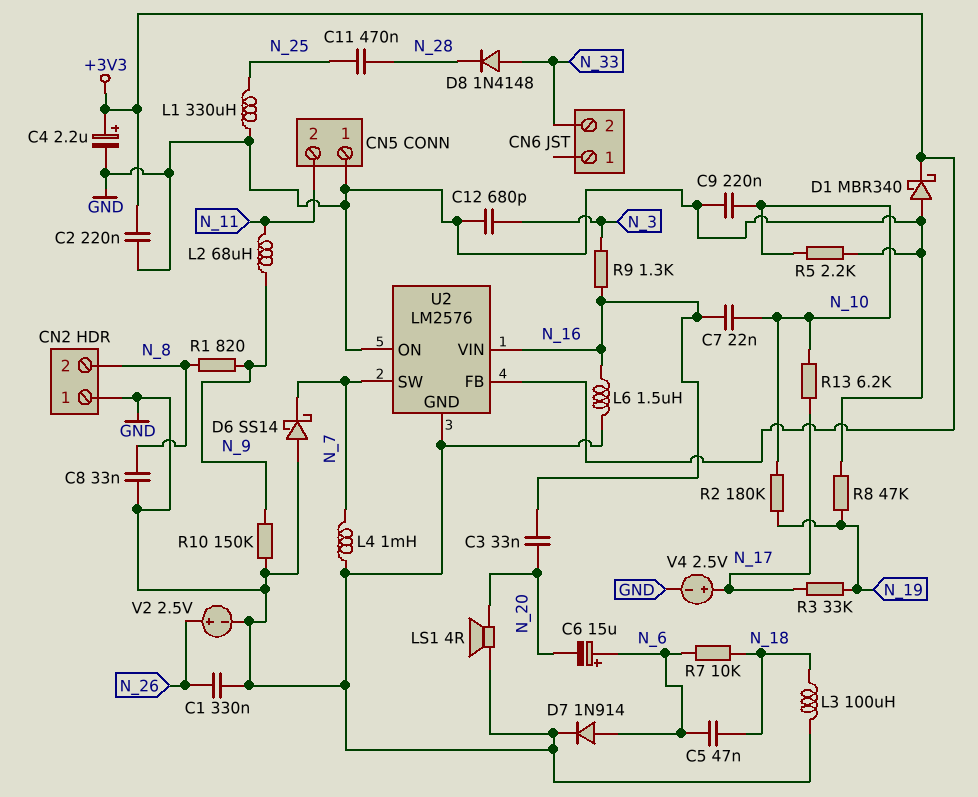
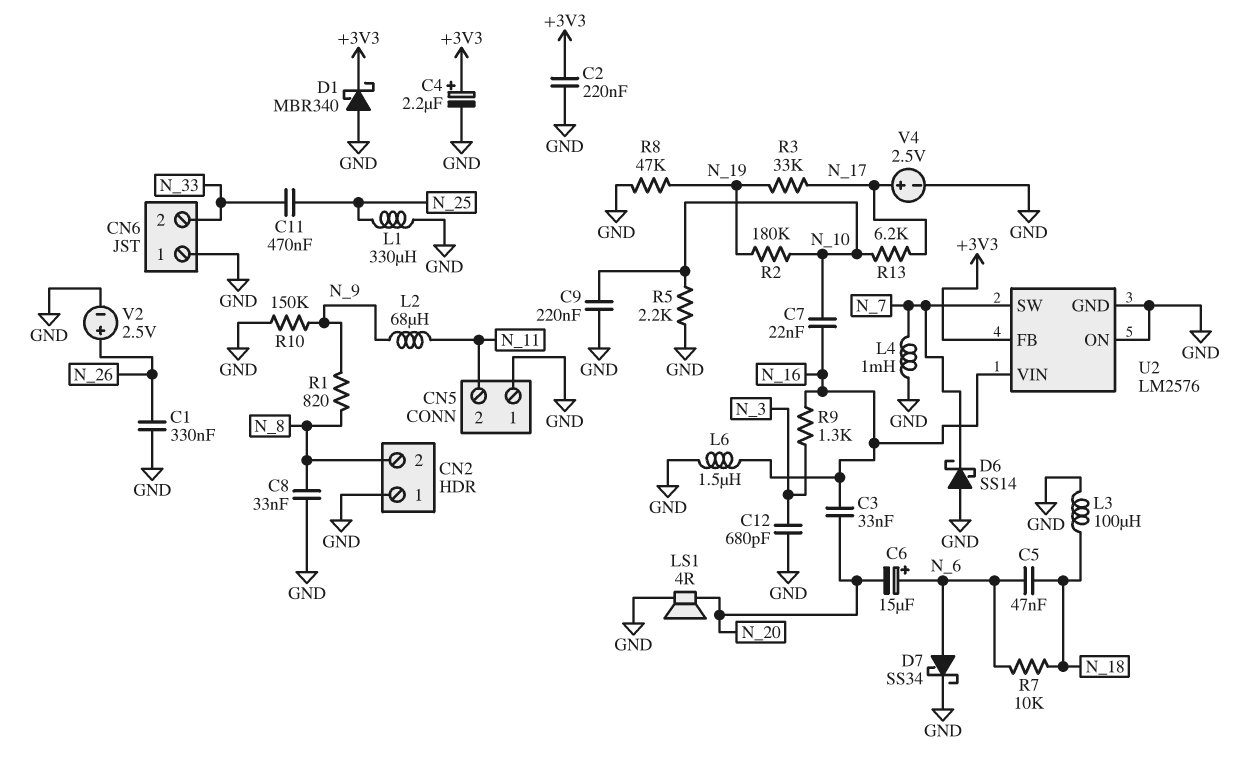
C11: 470nF (N_25, N_28) -> 470nF (N_25, N_33)
CN6 pin 1: none -> GND
D7: diode 1N914 (A N_6, K GND) -> schottky SS34 (A N_6, K GND)
D8: diode 1N4148 (A N_33, K N_28) -> none

